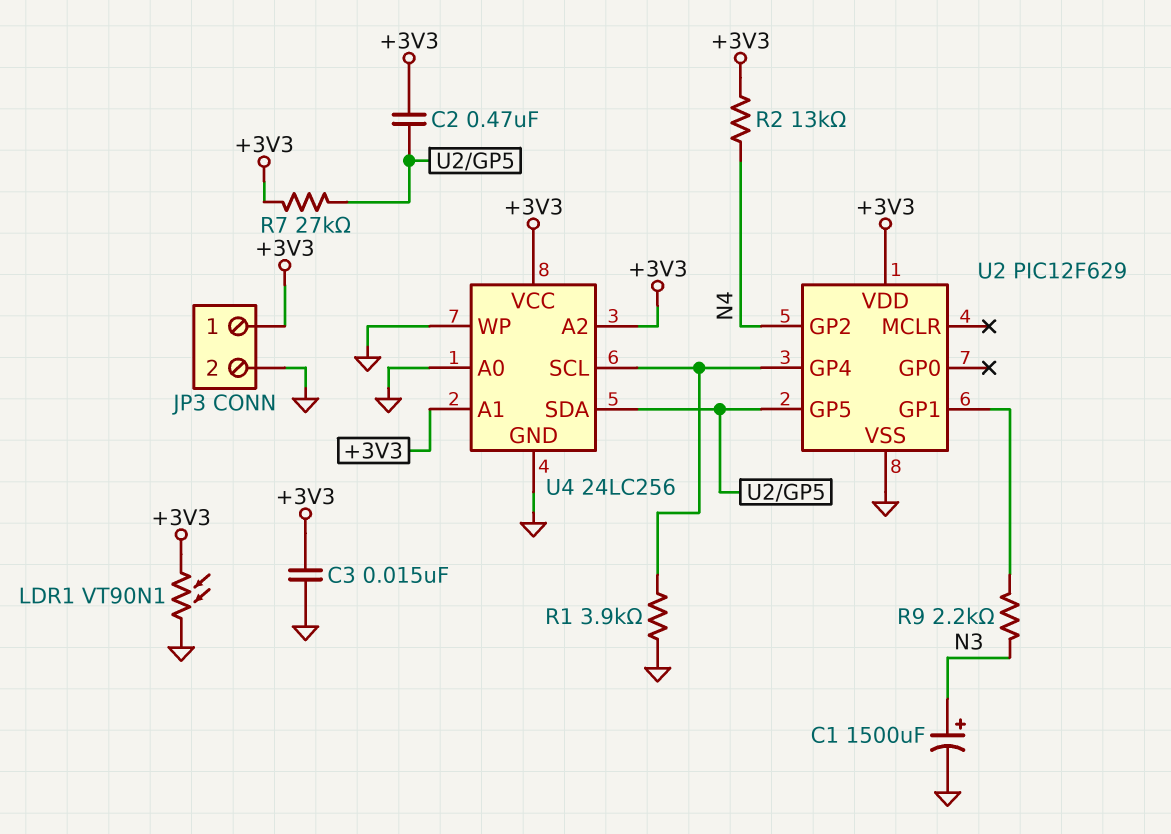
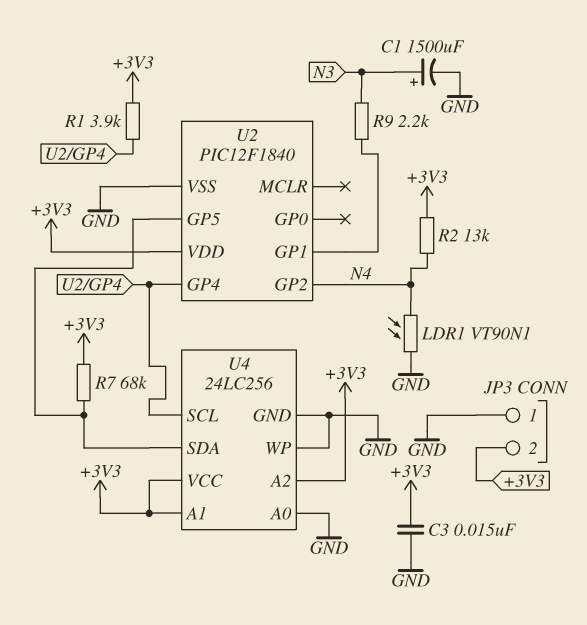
C2: 470nF (+3V3, U2/GP5) -> none
JP3 pin 1: +3V3 -> GND
JP3 pin 2: GND -> +3V3
LDR1: VT90N1 (+3V3, GND) -> VT90N1 (GND, N4)
R1: 3.9k (GND, U2/GP4) -> 3.9k (+3V3, U2/GP4)
R7: 27k (+3V3, U2/GP5) -> 68k (+3V3, U2/GP5)
U2: PIC12F629 -> PIC12F1840

